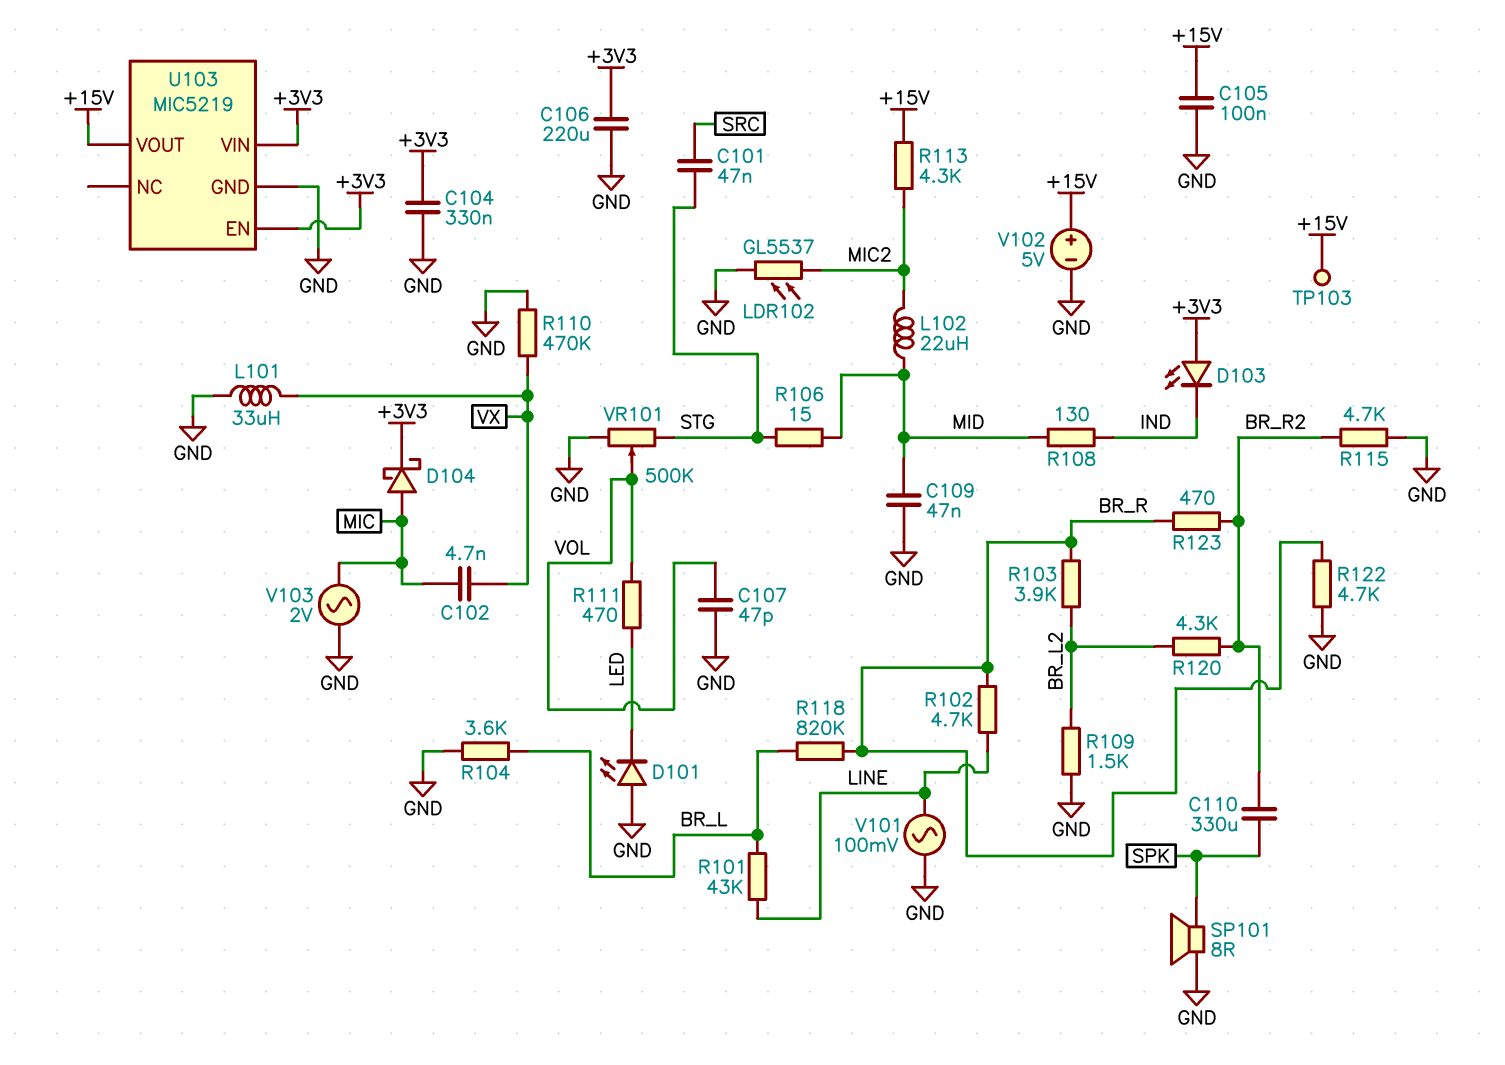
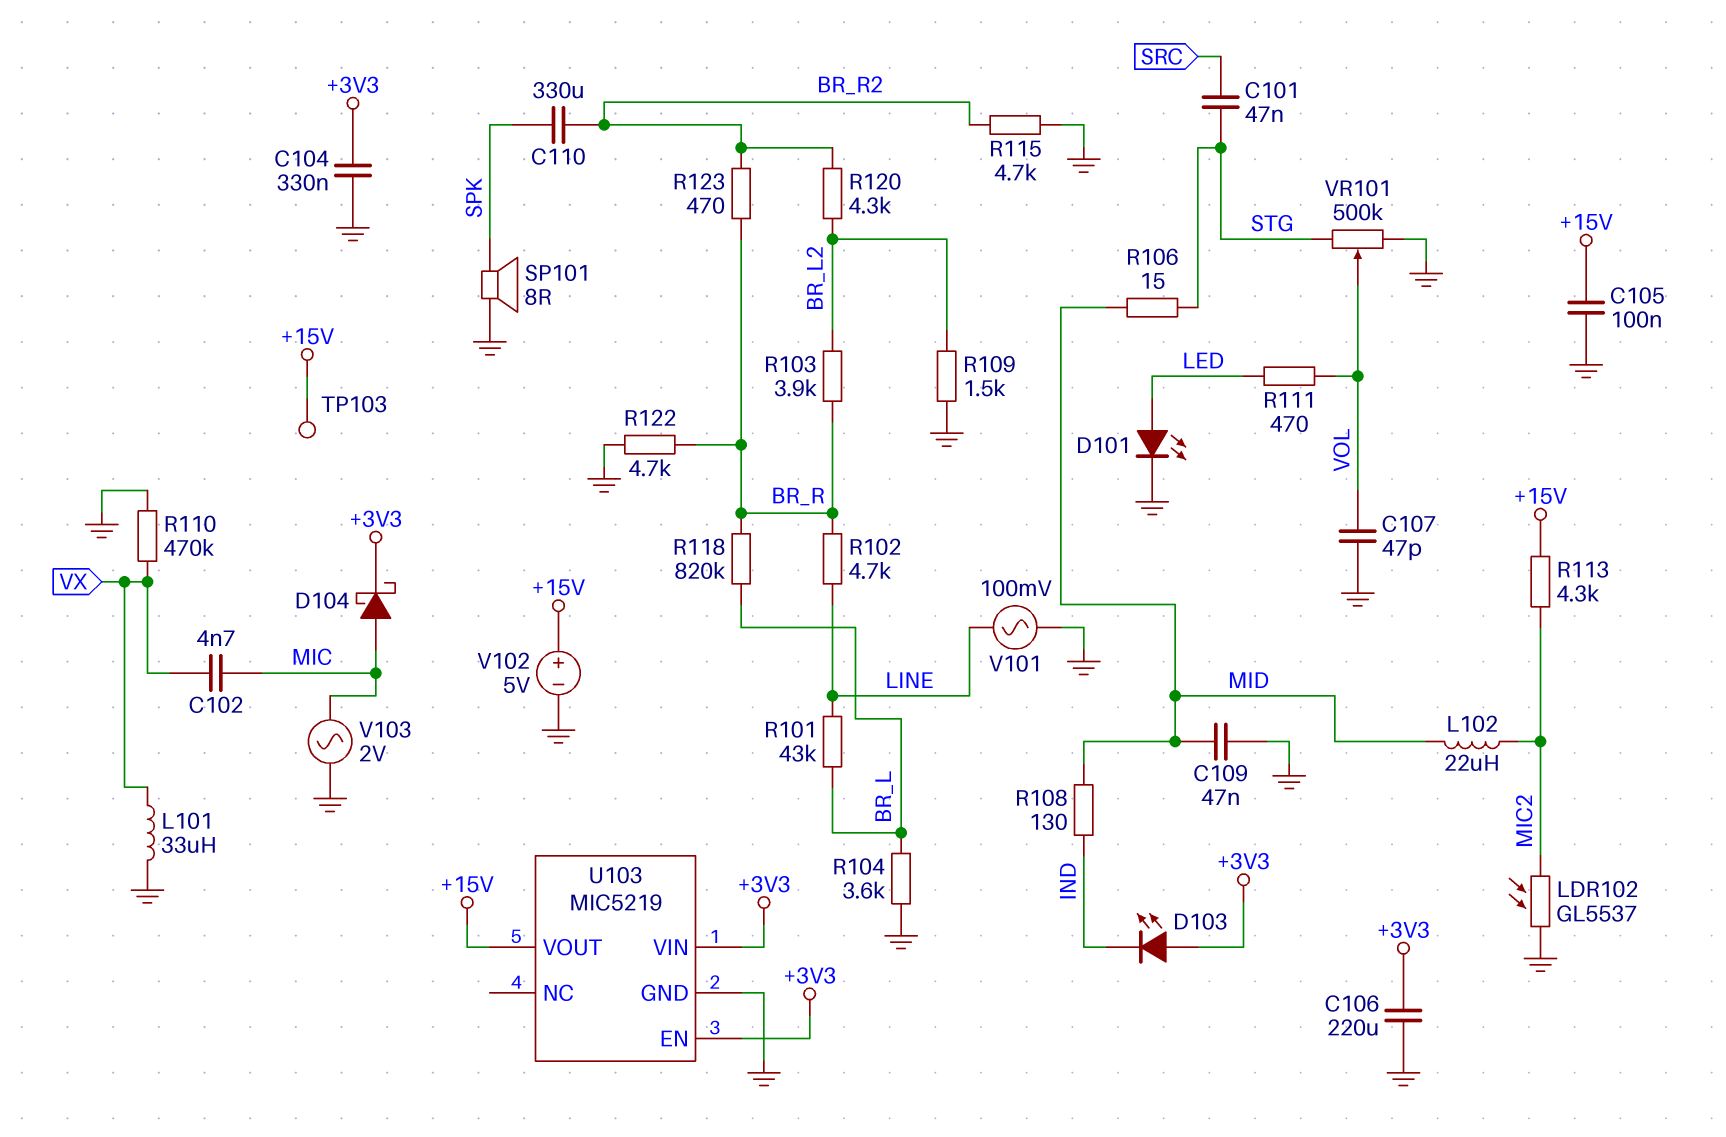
D101: LED (A GND, K LED) -> LED (A LED, K GND)

